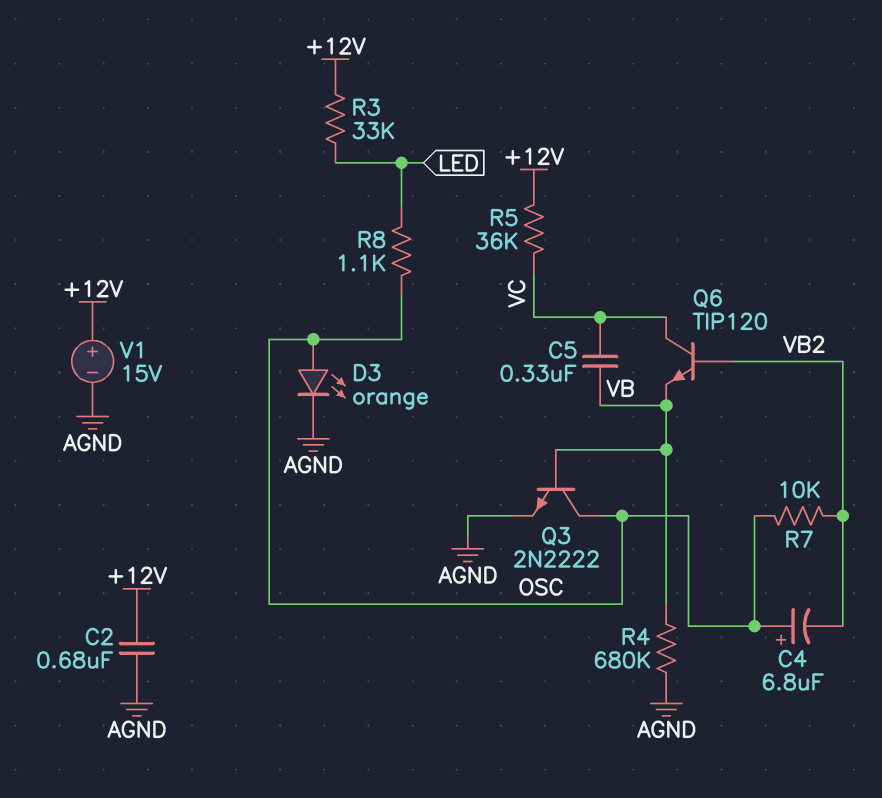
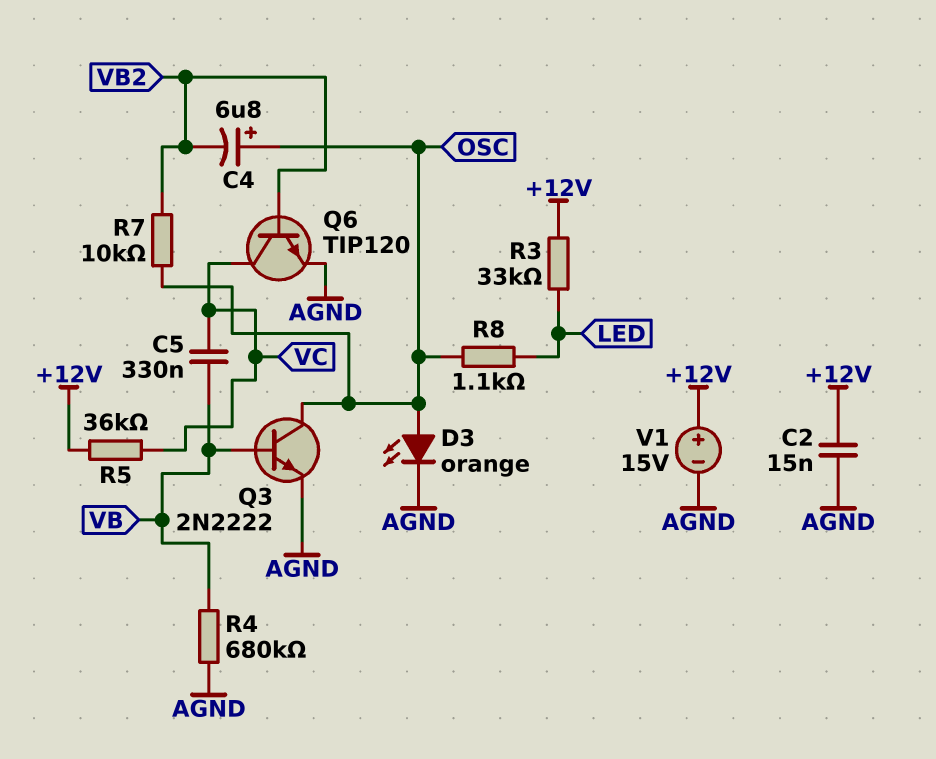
C2: 680nF (+12V, AGND) -> 15nF (+12V, AGND)
Q6: NPN TIP120 (B VB2, C VC, E VB) -> NPN TIP120 (B VB2, C VC, E AGND)

